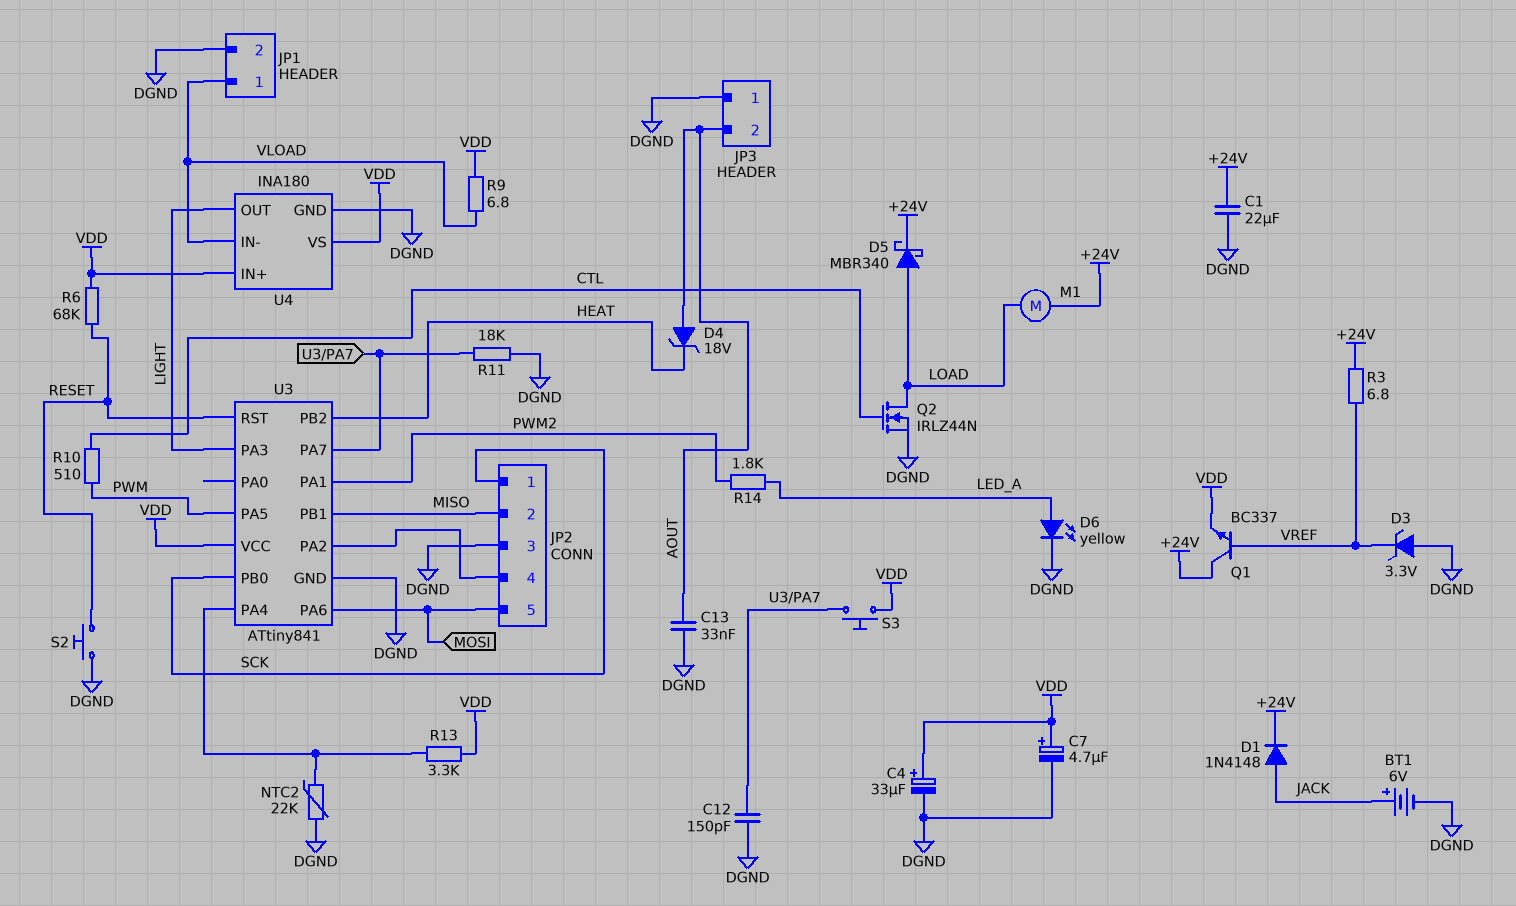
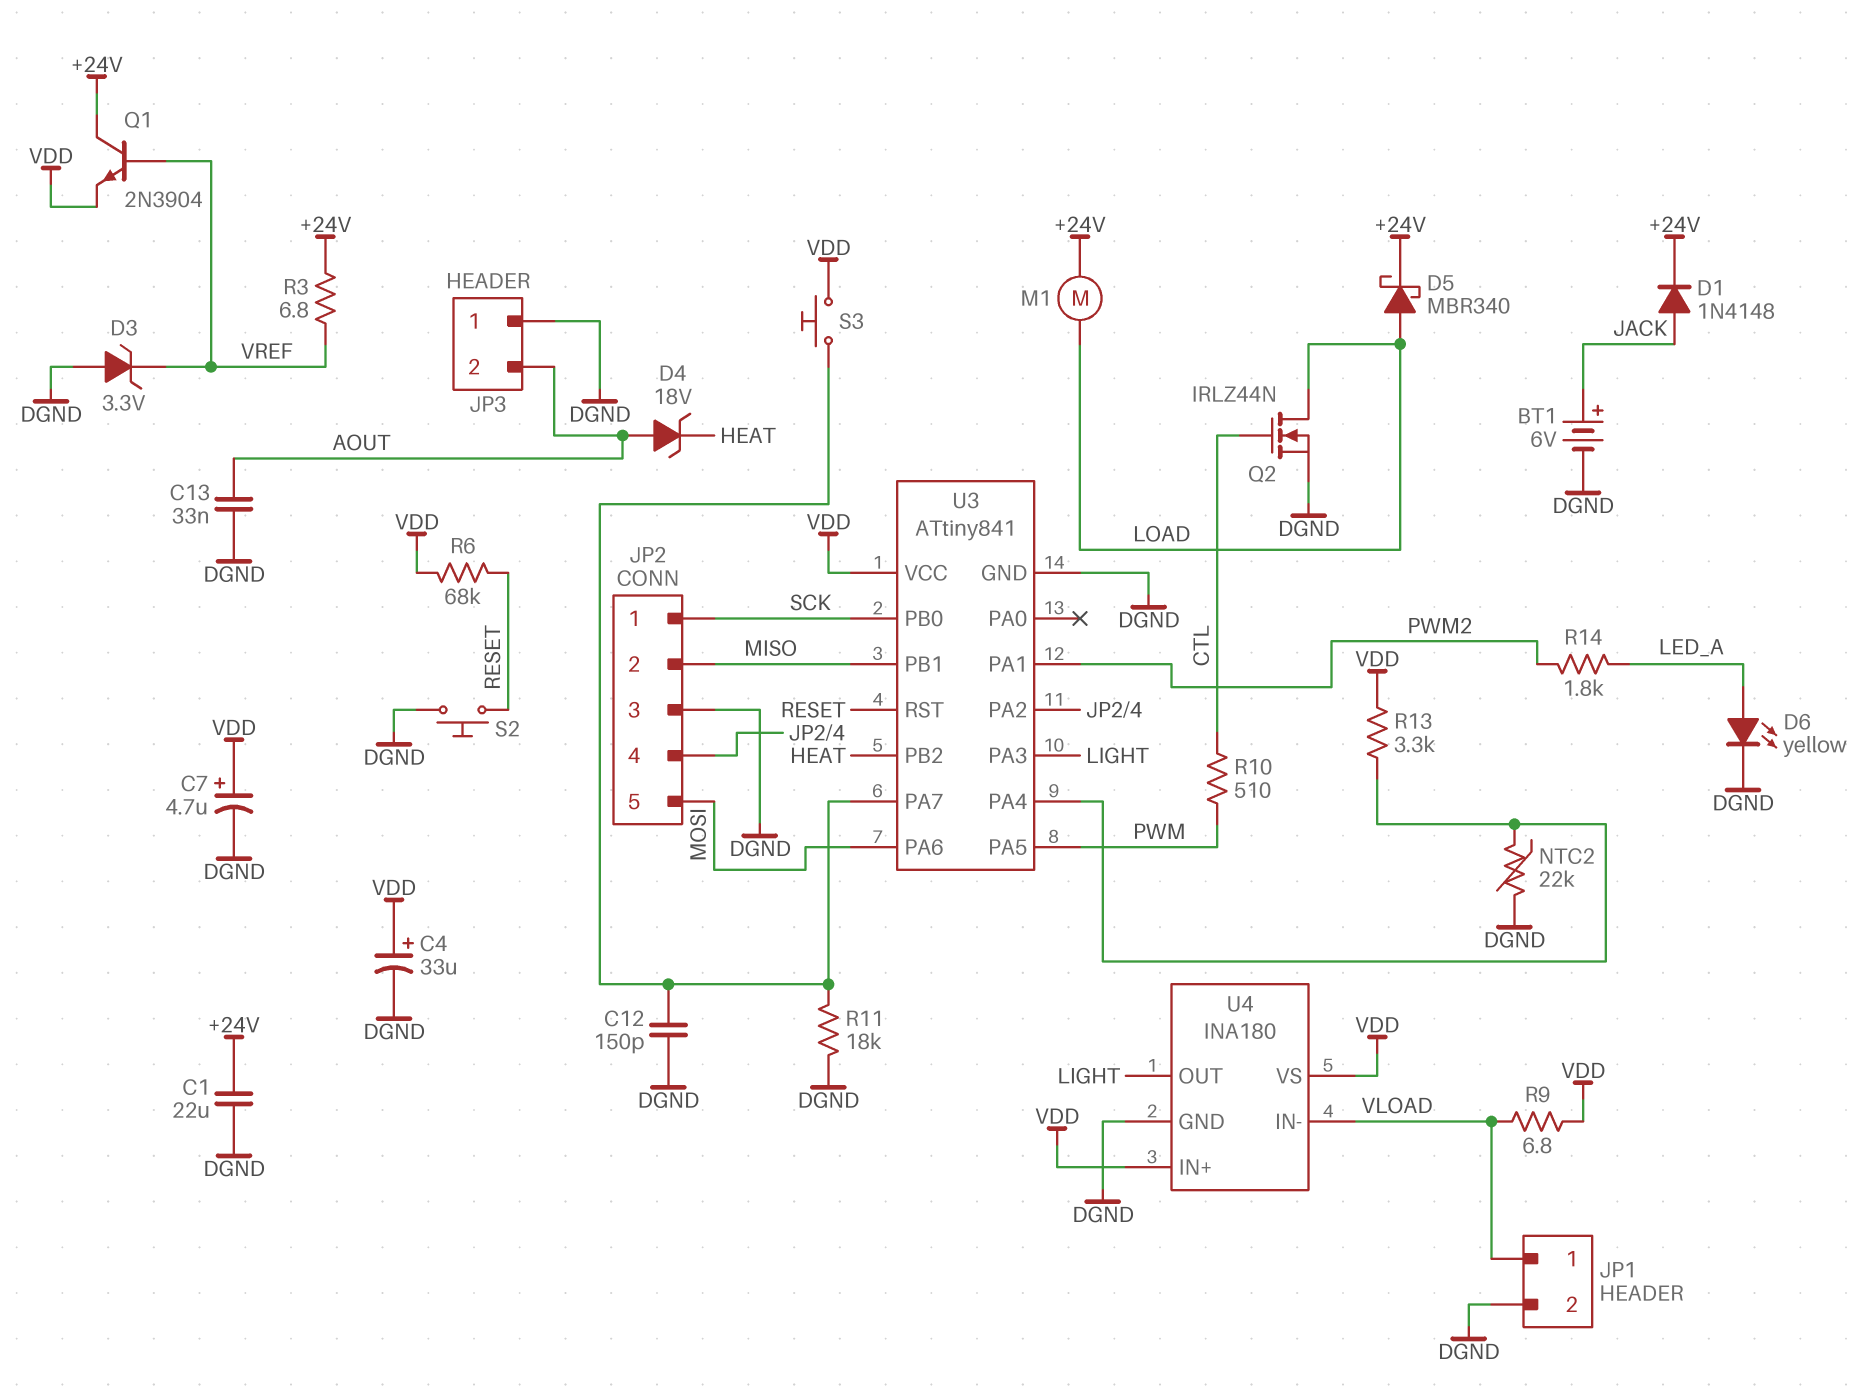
Q1: NPN BC337 (B VREF, C +24V, E VDD) -> NPN 2N3904 (B VREF, C +24V, E VDD)

